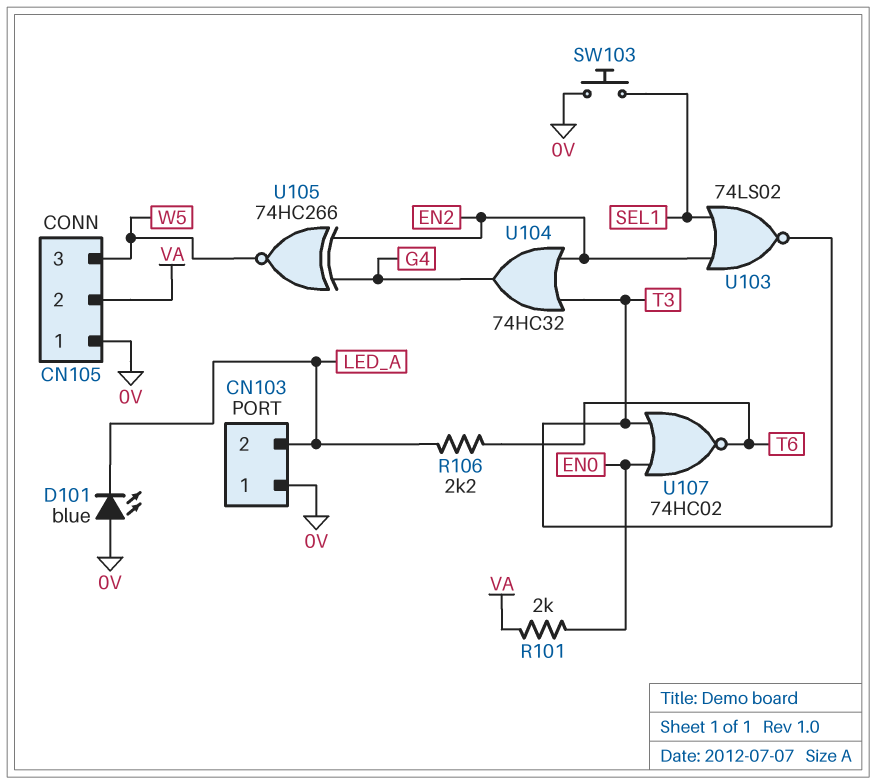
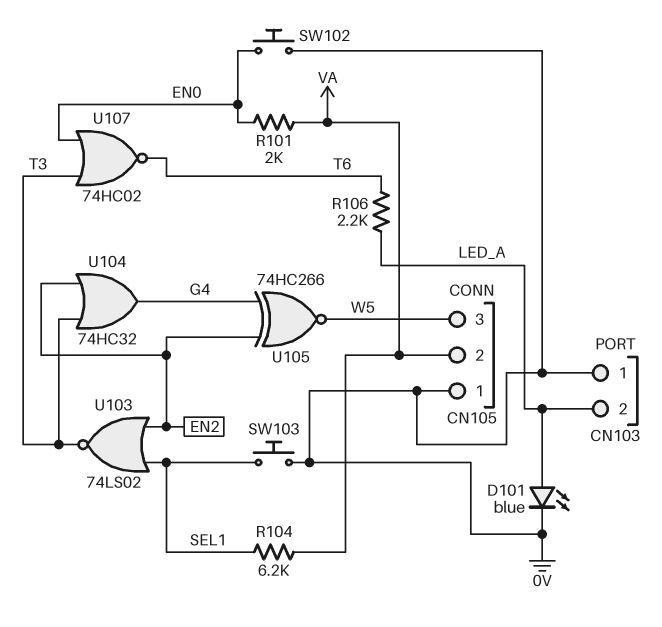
D101: LED blue (A 0V, K LED_A) -> LED blue (A LED_A, K 0V)
R104: none -> 6.2k (SEL1, VA)
SW102: none -> button (0V, EN0)

